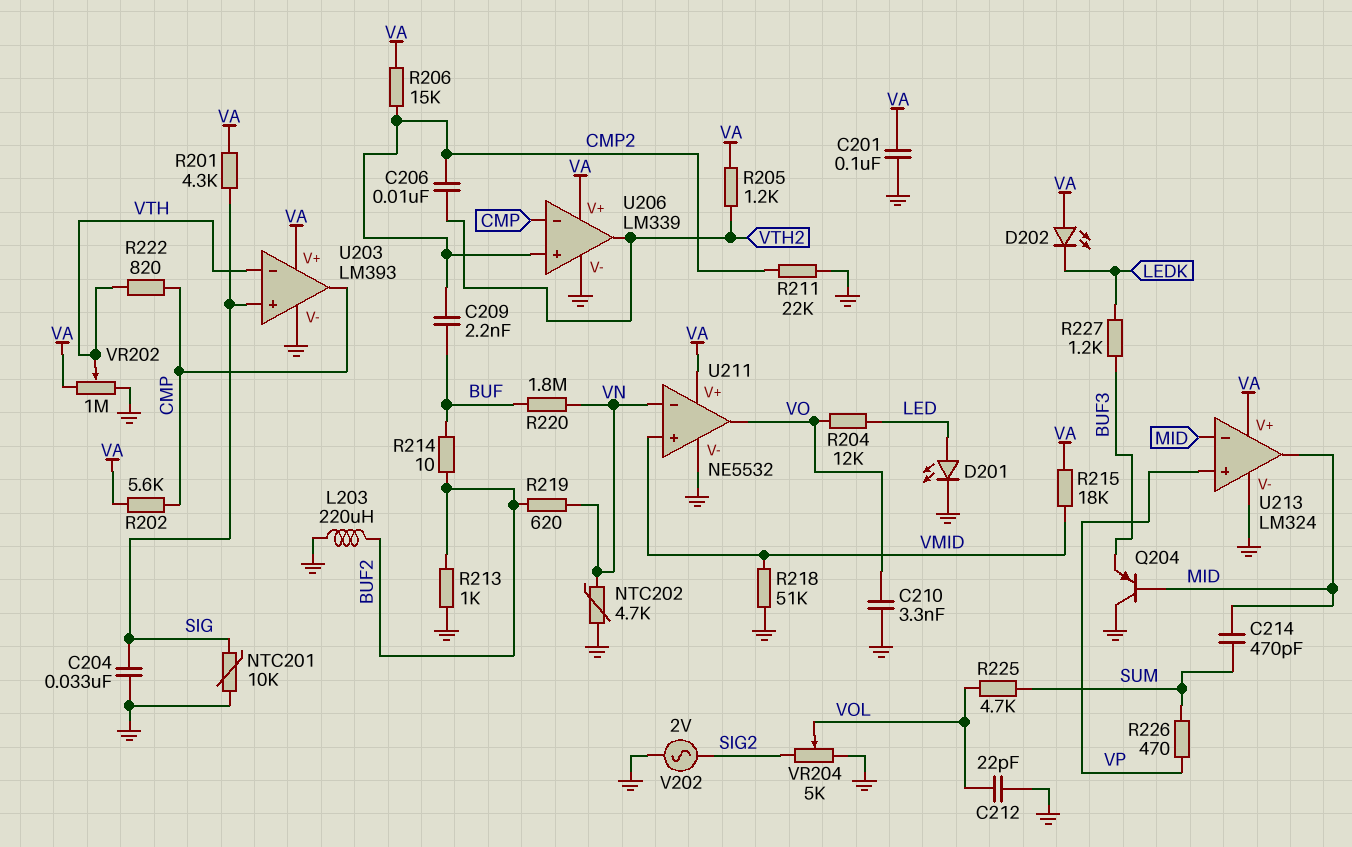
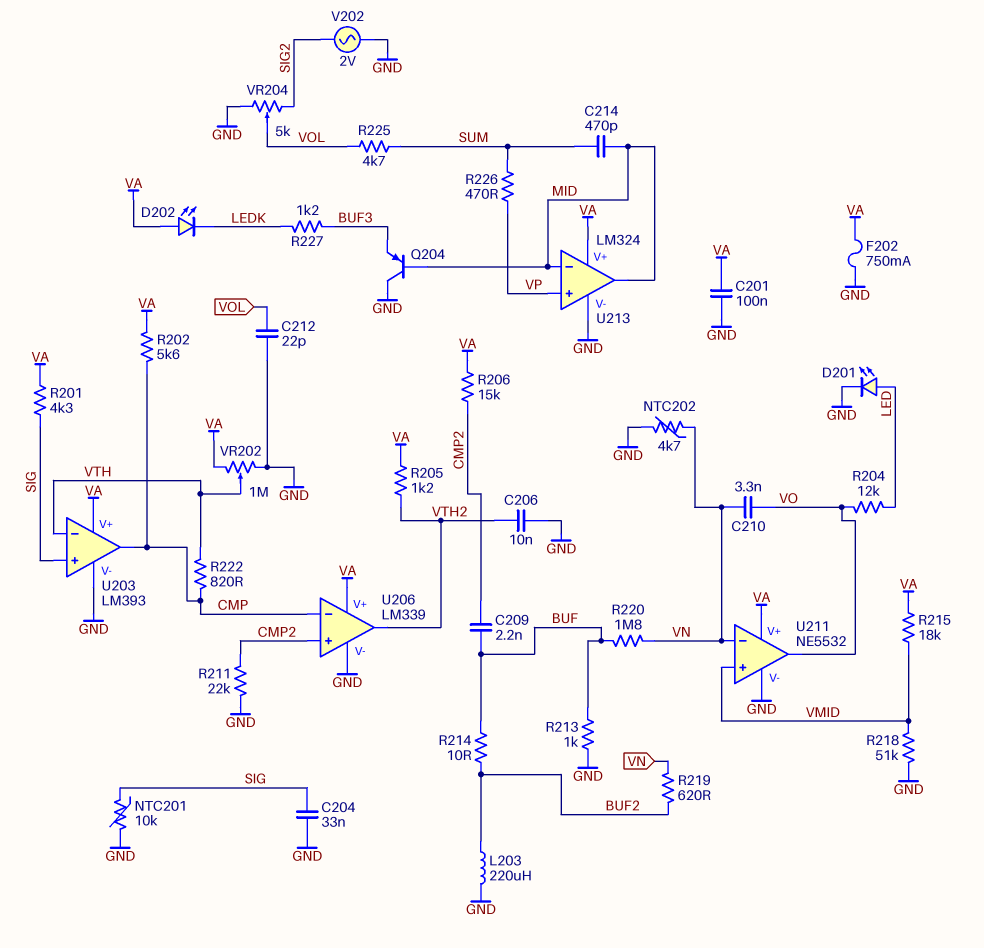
C206: 10nF (CMP2, VTH2) -> 10nF (GND, VTH2)
C210: 3.3nF (GND, VO) -> 3.3nF (VN, VO)
F202: none -> 750mA (GND, VA)
R213: 1k (BUF2, GND) -> 1k (BUF, GND)

